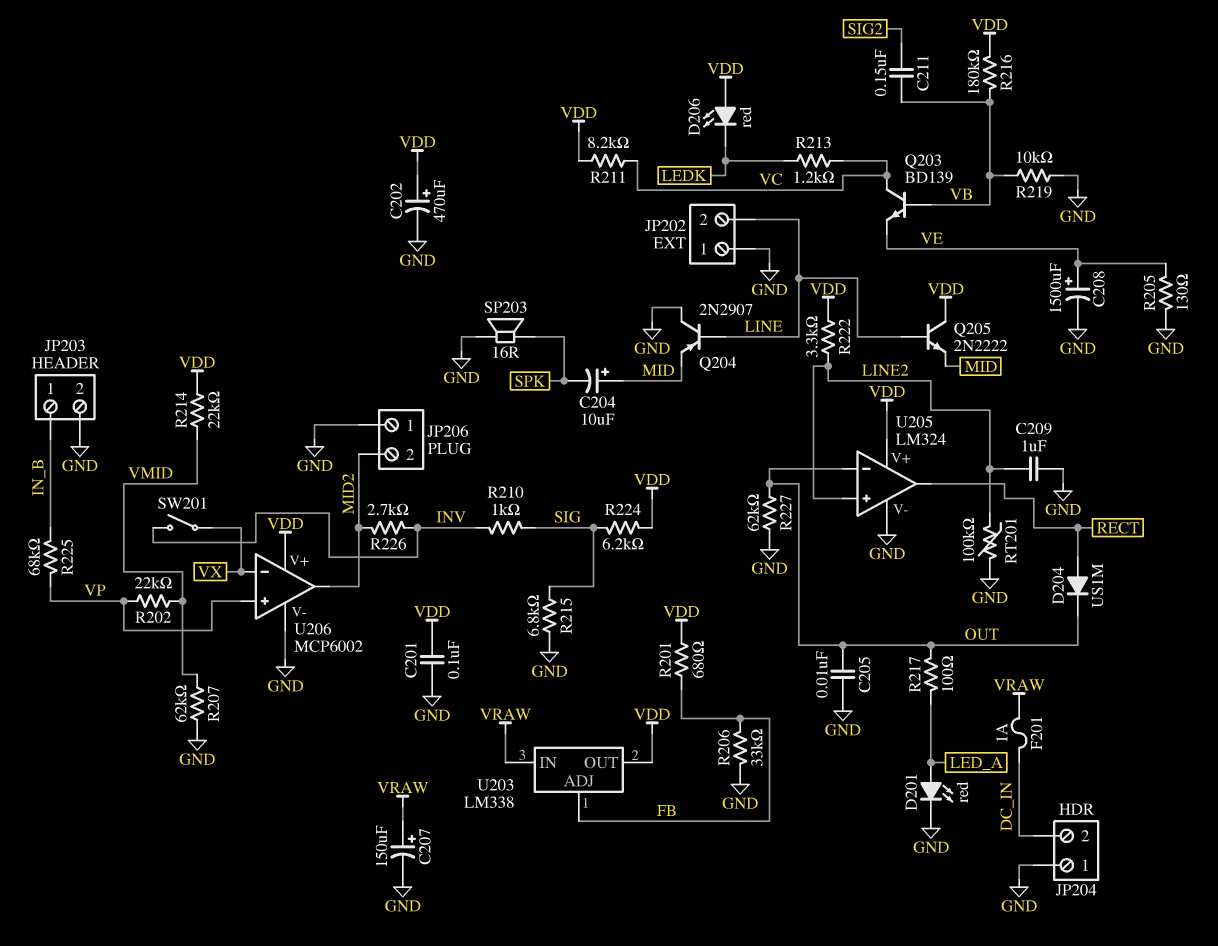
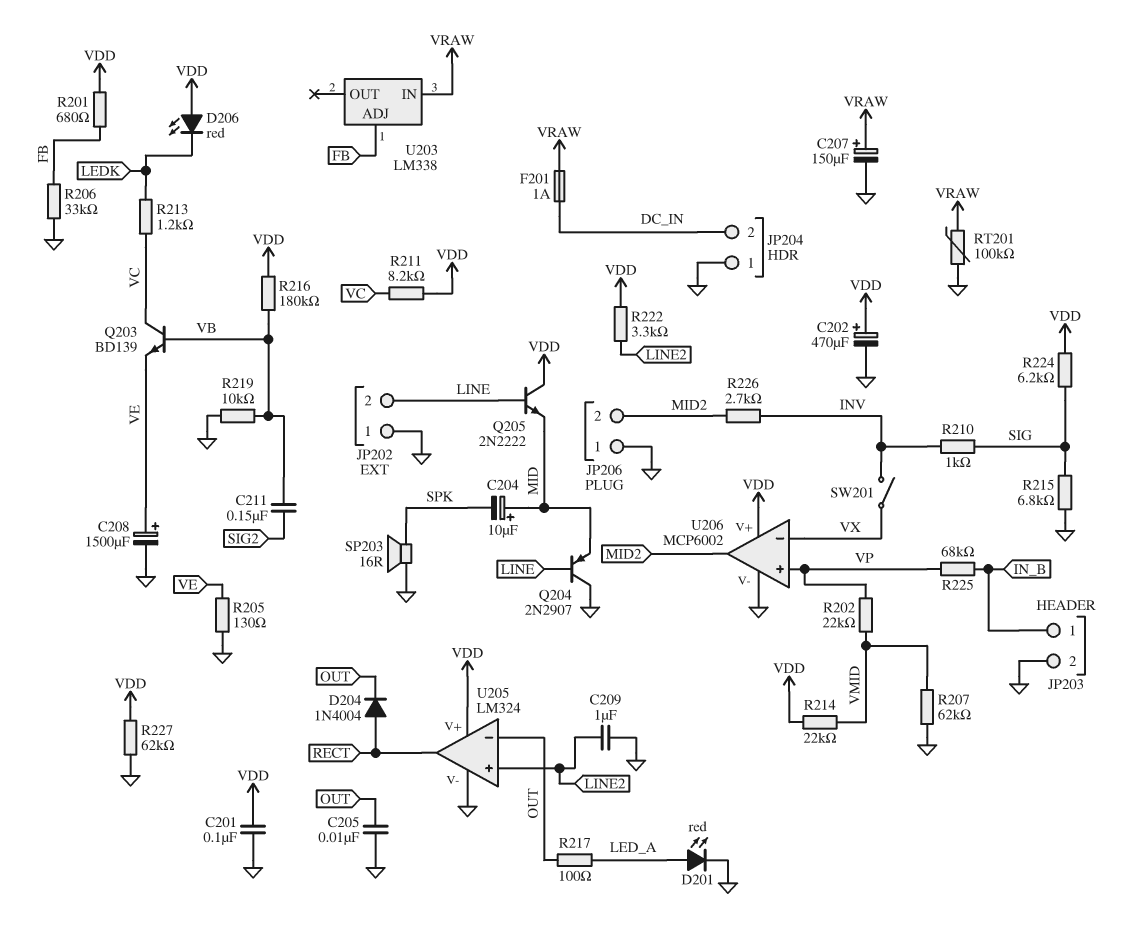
D204: diode US1M (A RECT, K OUT) -> diode 1N4004 (A RECT, K OUT)
R227: 62k (GND, OUT) -> 62k (GND, VDD)
RT201: 100k (GND, LINE2) -> 100k (GND, VRAW)
U203 pin OUT: VDD -> none

